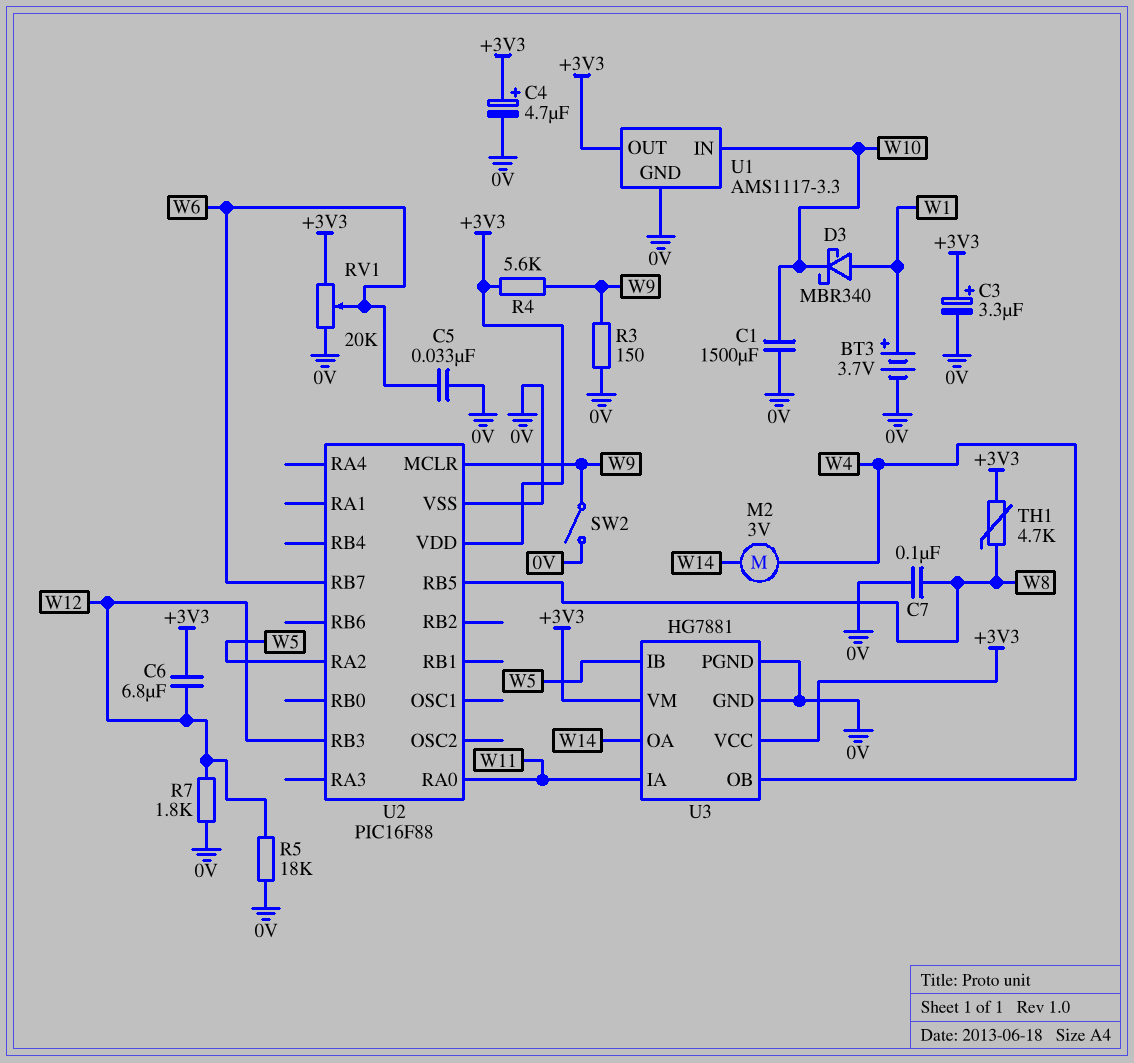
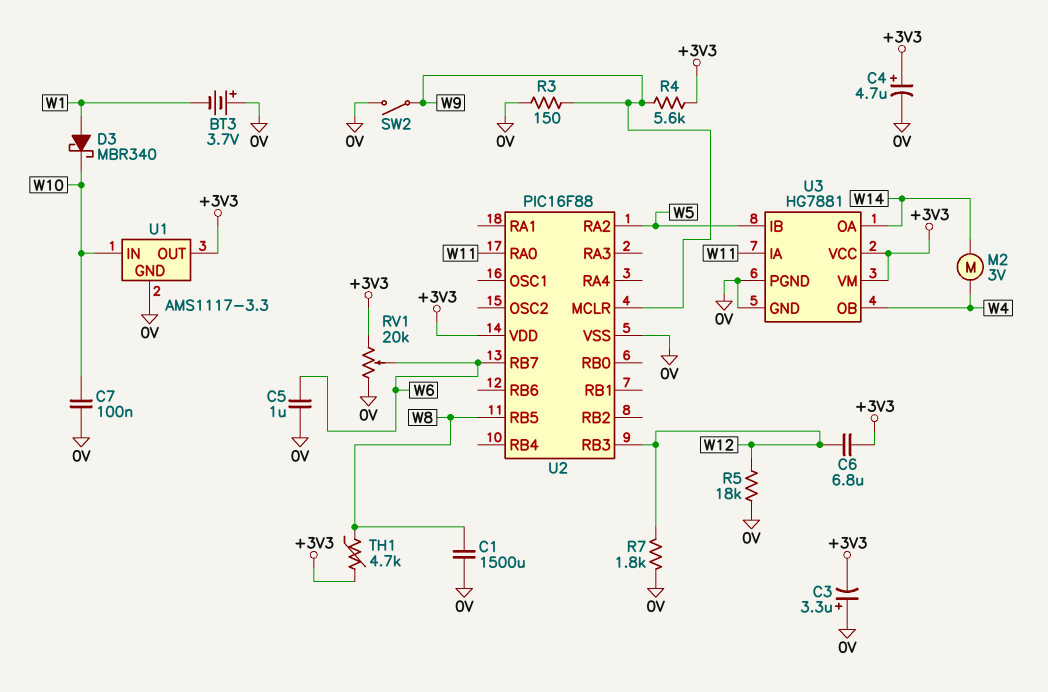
BT3: 3.7V (plus W1, minus 0V) -> 3.7V (plus 0V, minus W1)
C1: 1500uF (0V, W10) -> 1500uF (0V, W8)
C3: 3.3uF (plus +3V3, minus 0V) -> 3.3uF (plus 0V, minus +3V3)
C5: 33nF (0V, W6) -> 1uF (0V, W6)
C7: 100nF (0V, W8) -> 100nF (0V, W10)

